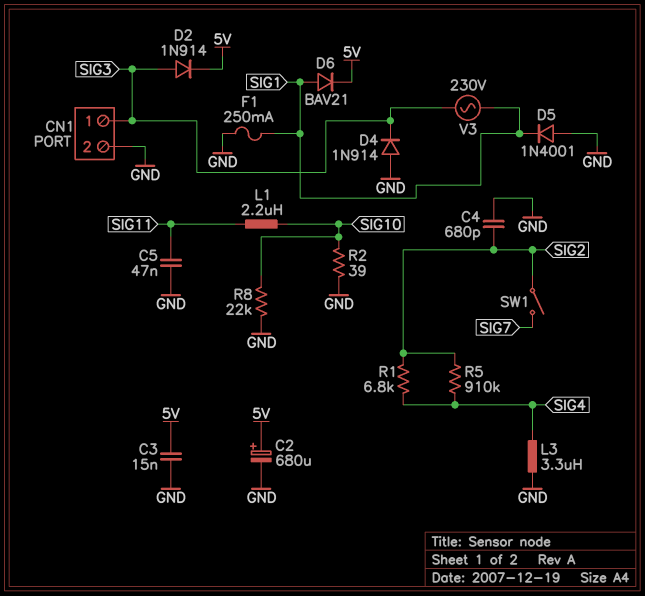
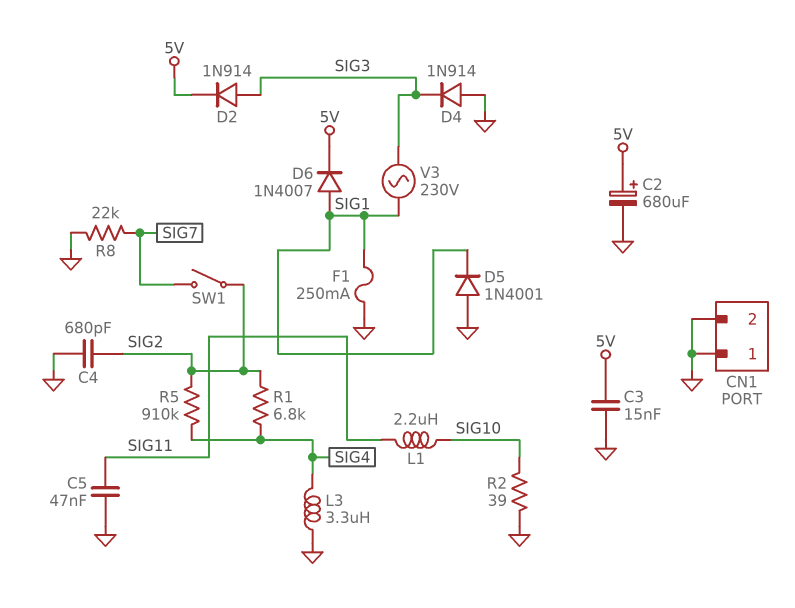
CN1 pin 1: SIG3 -> GND
D6: diode BAV21 (A SIG1, K 5V) -> diode 1N4007 (A SIG1, K 5V)
R8: 22k (GND, SIG10) -> 22k (GND, SIG7)

